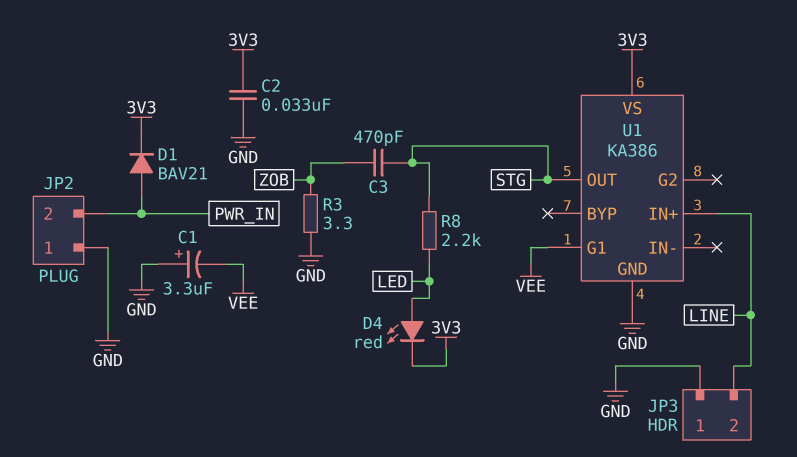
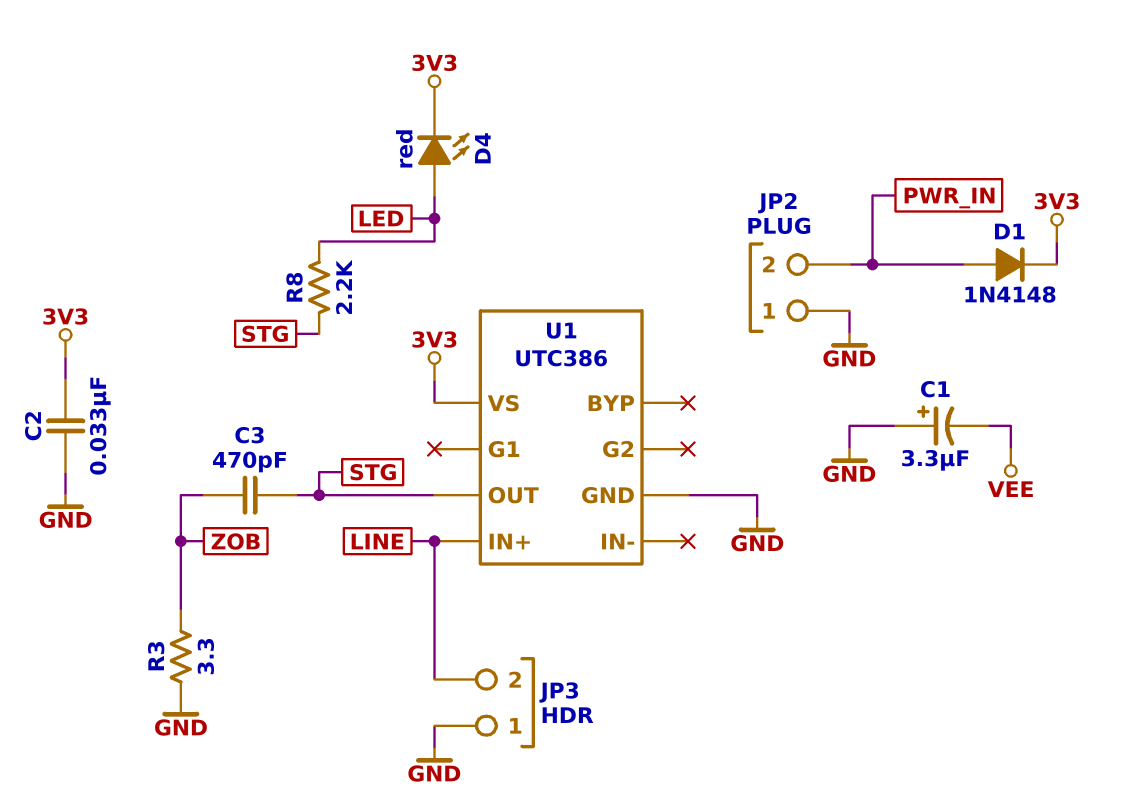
D1: diode BAV21 (A PWR_IN, K 3V3) -> diode 1N4148 (A PWR_IN, K 3V3)
U1: KA386 -> UTC386
U1 pin G1: VEE -> none

